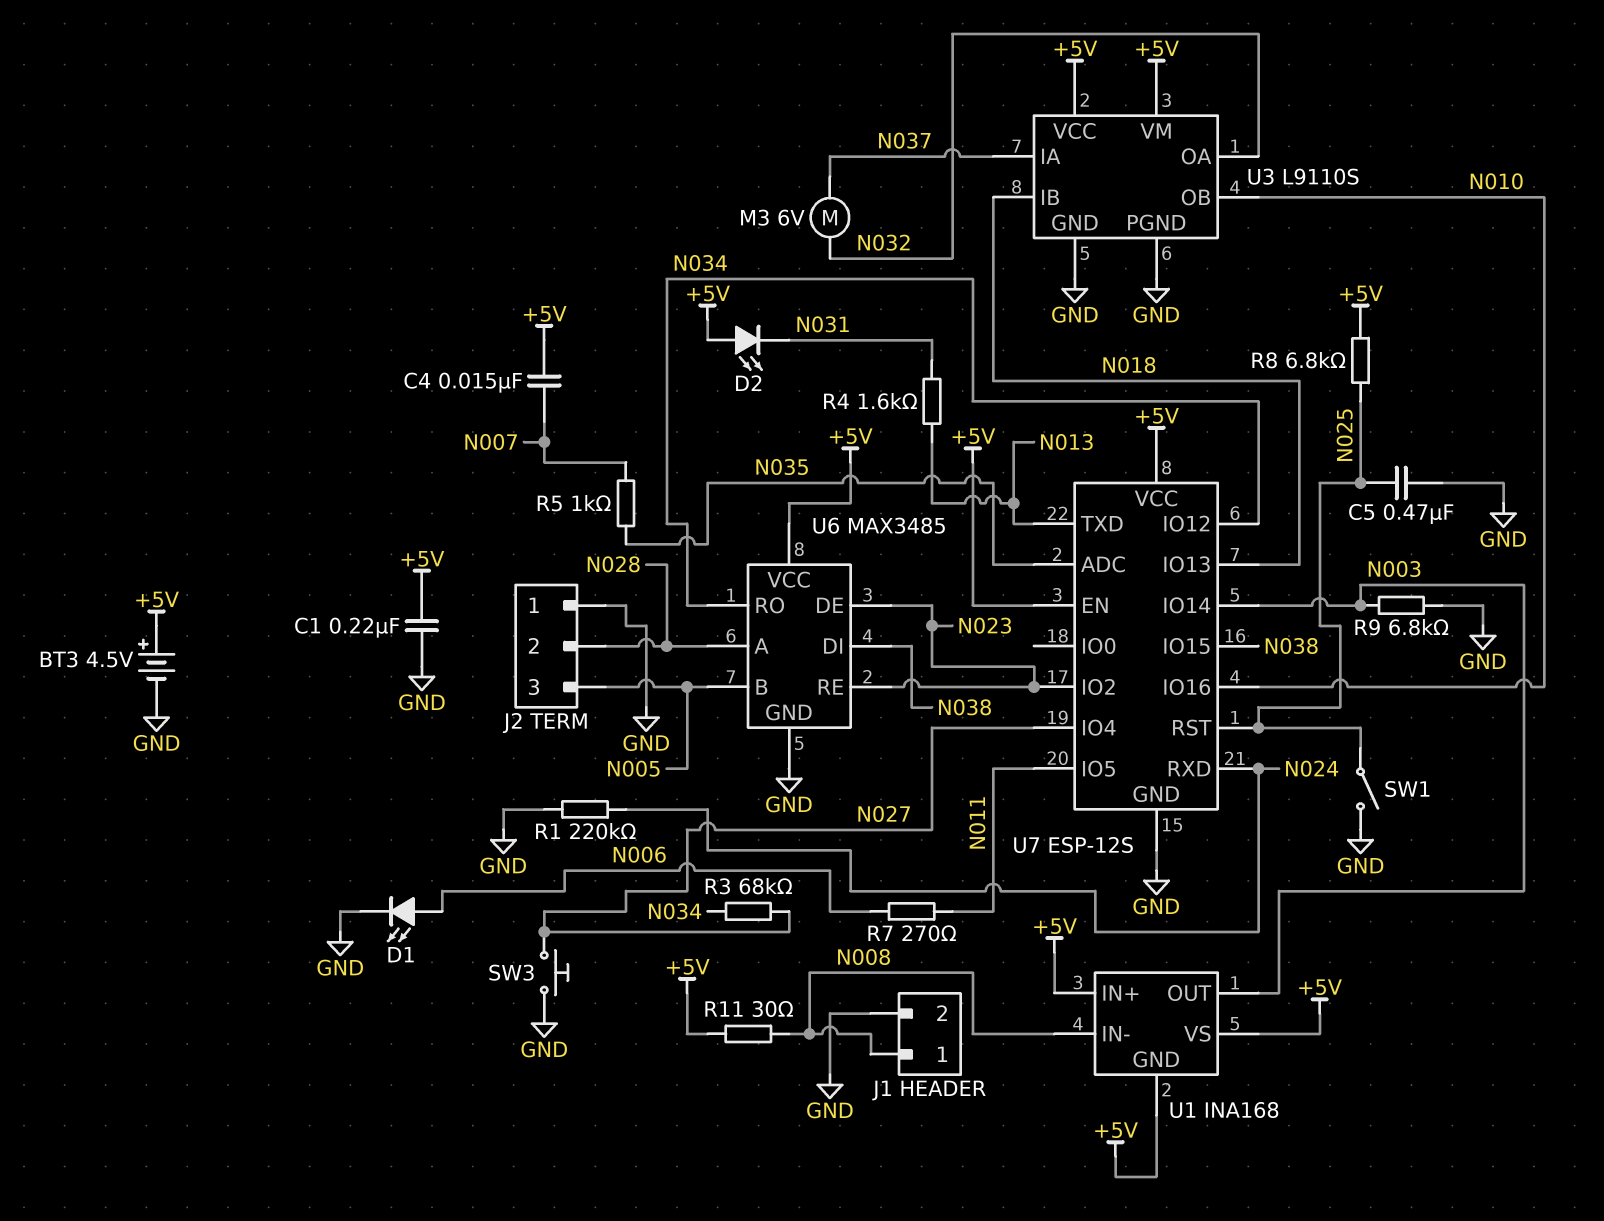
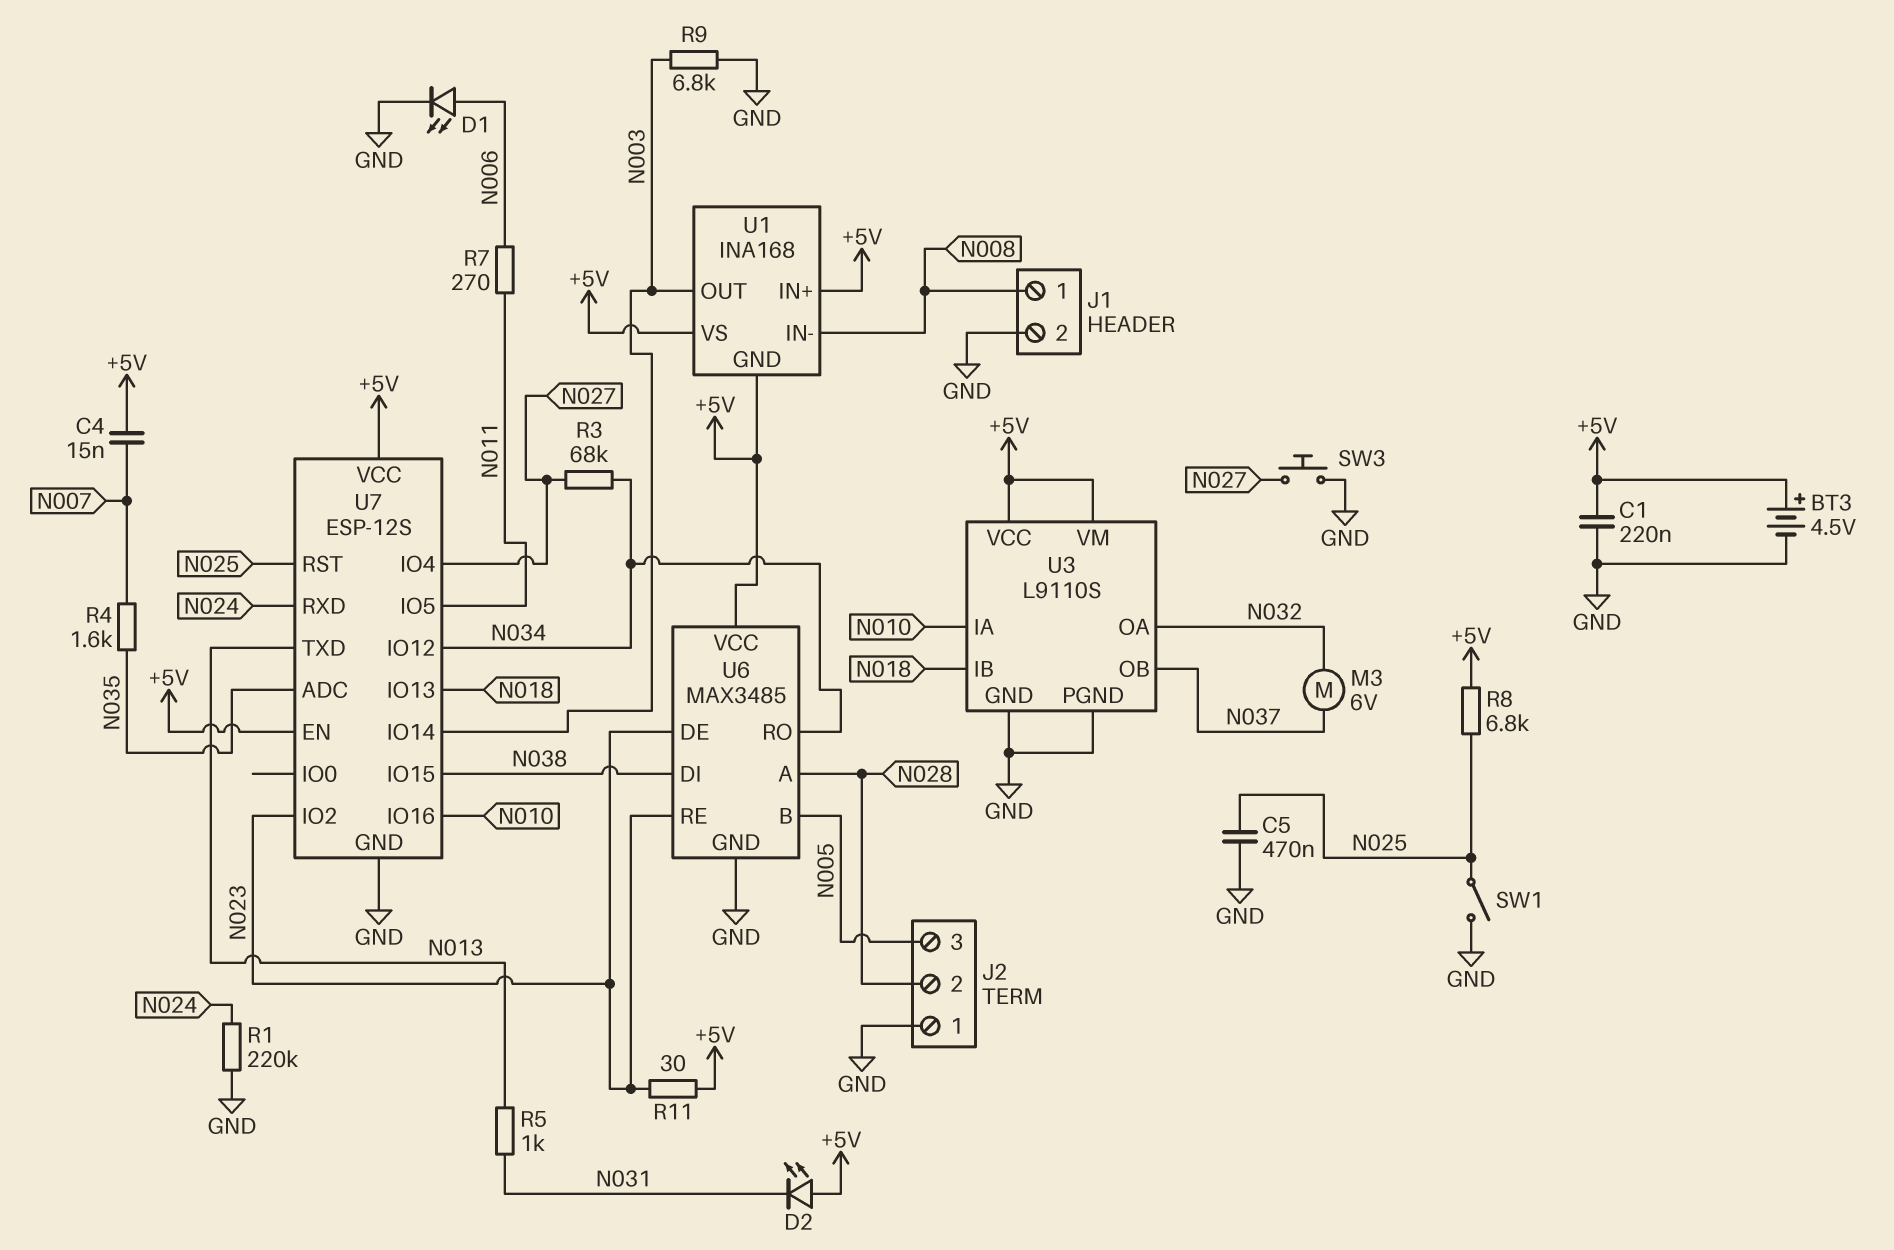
R4: 1.6k (N013, N031) -> 1.6k (N007, N035)
R5: 1k (N007, N035) -> 1k (N013, N031)
R11: 30 (+5V, N008) -> 30 (+5V, N023)
U3 pin IA: N037 -> N010
U3 pin OB: N010 -> N037

